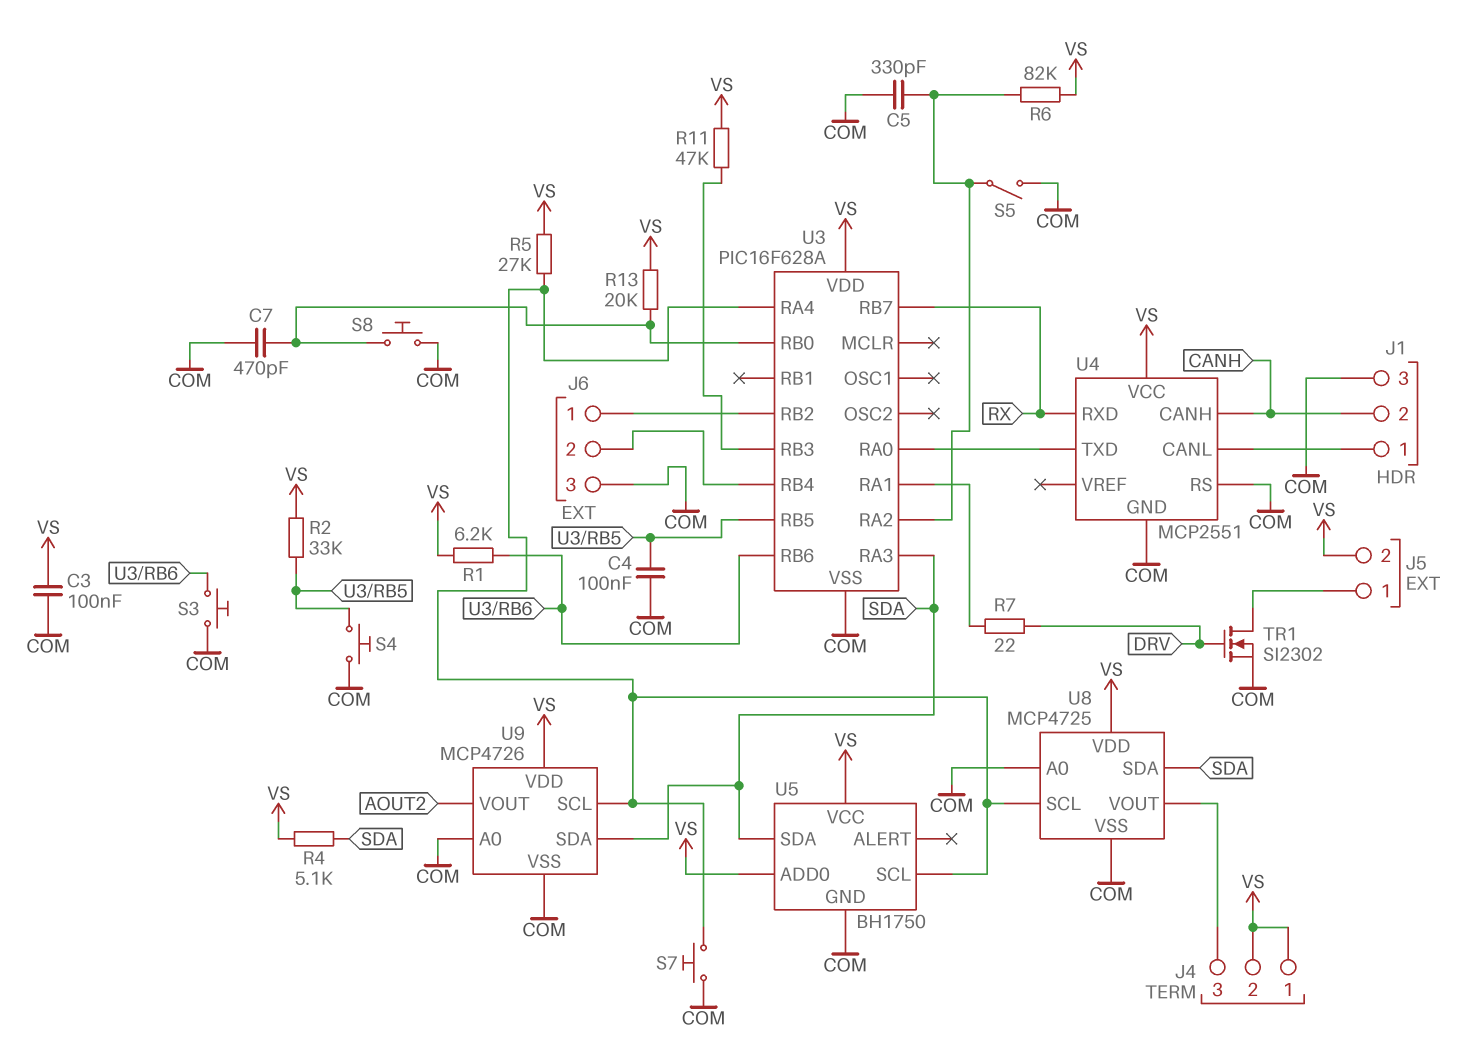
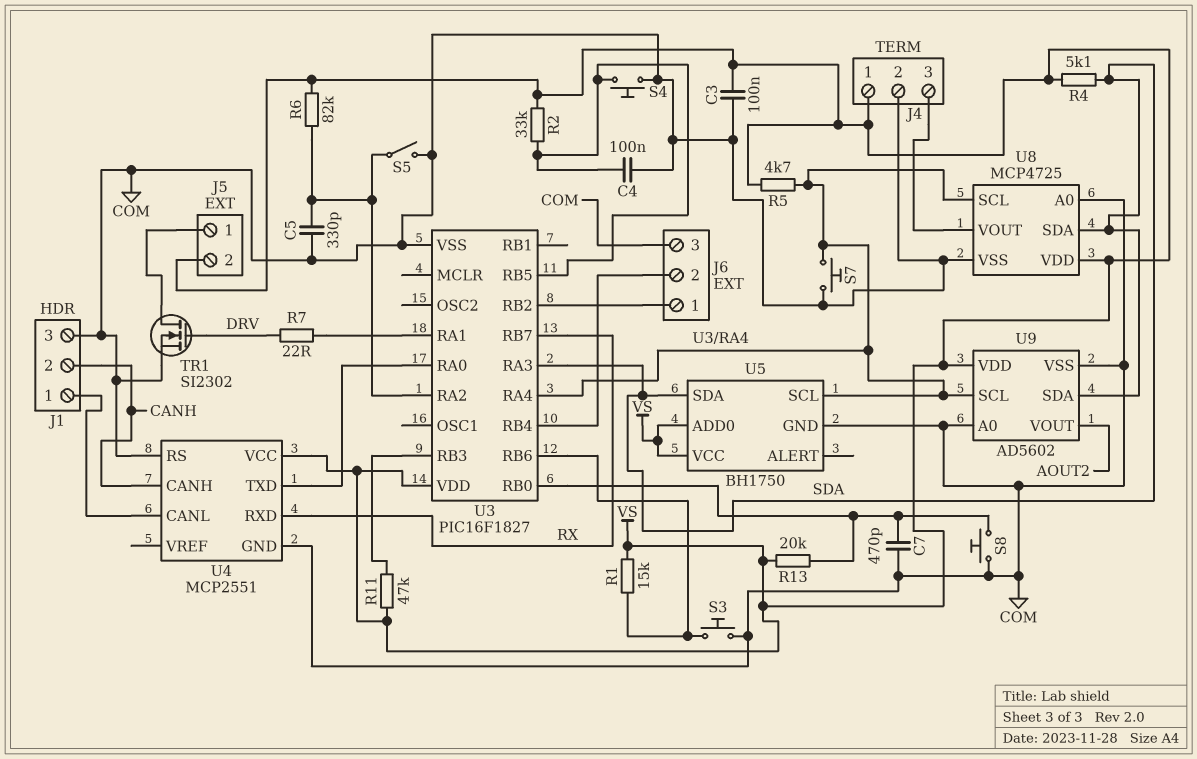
J4 pin 2: VS -> COM
R1: 6.2k (U3/RB6, VS) -> 15k (U3/RB6, VS)
R5: 27k (U3/RA4, VS) -> 4.7k (U3/RA4, VS)
U3: PIC16F628A -> PIC16F1827
U9: MCP4726 -> AD5602

